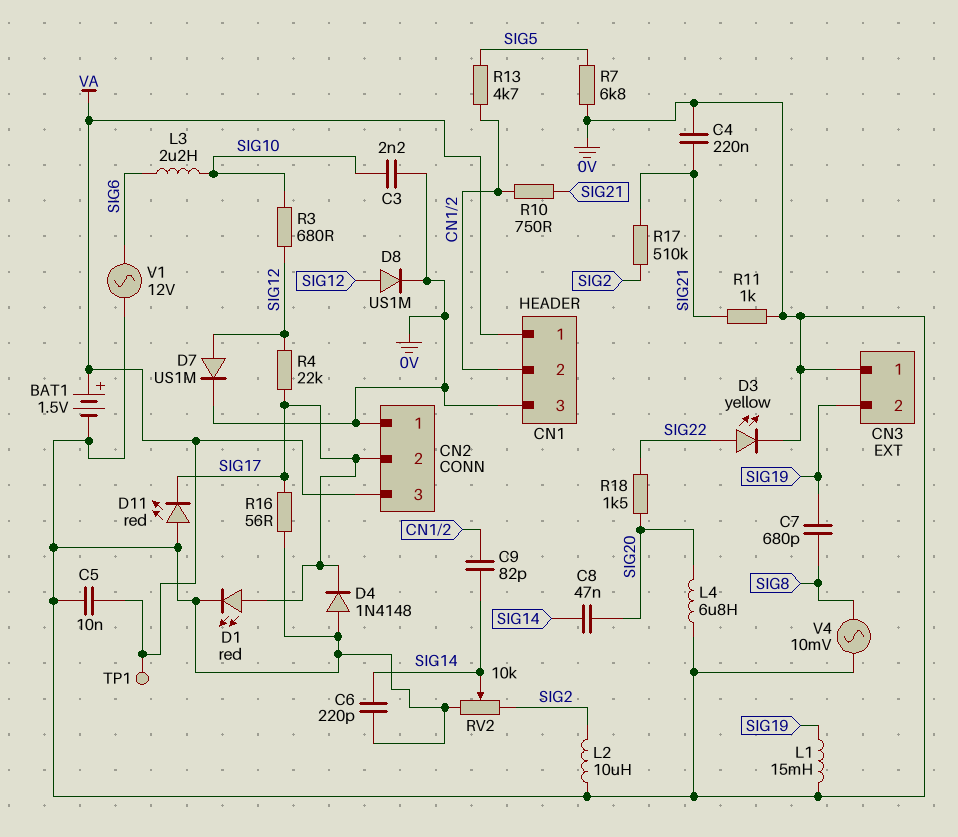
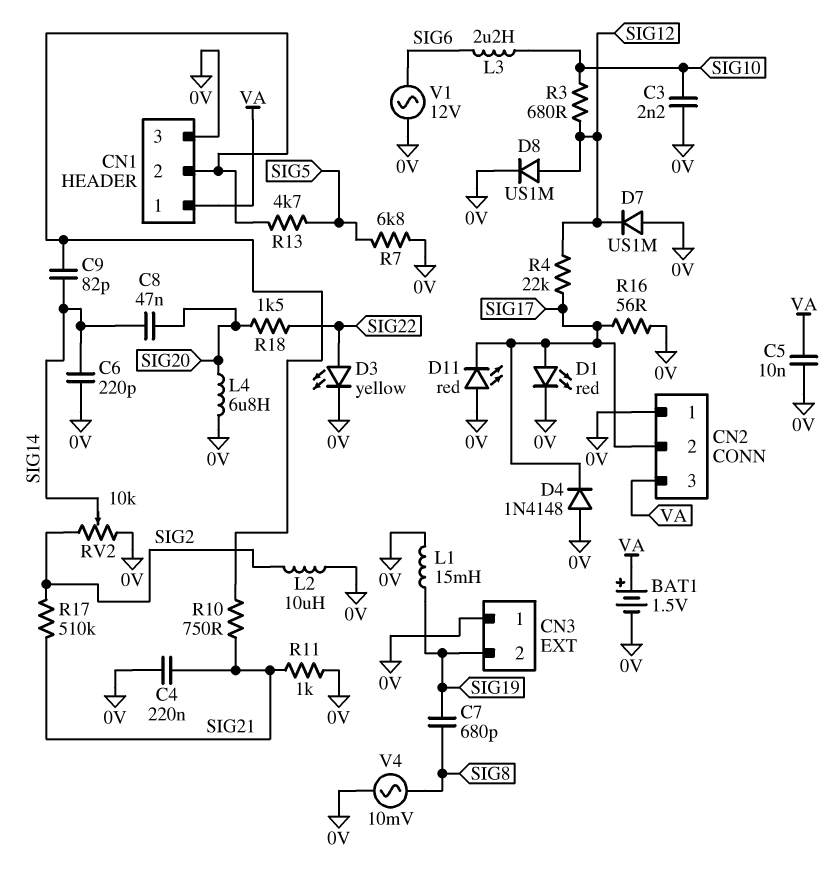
D7: diode US1M (A SIG12, K 0V) -> diode US1M (A 0V, K SIG12)
TP1: test point (VA) -> none

